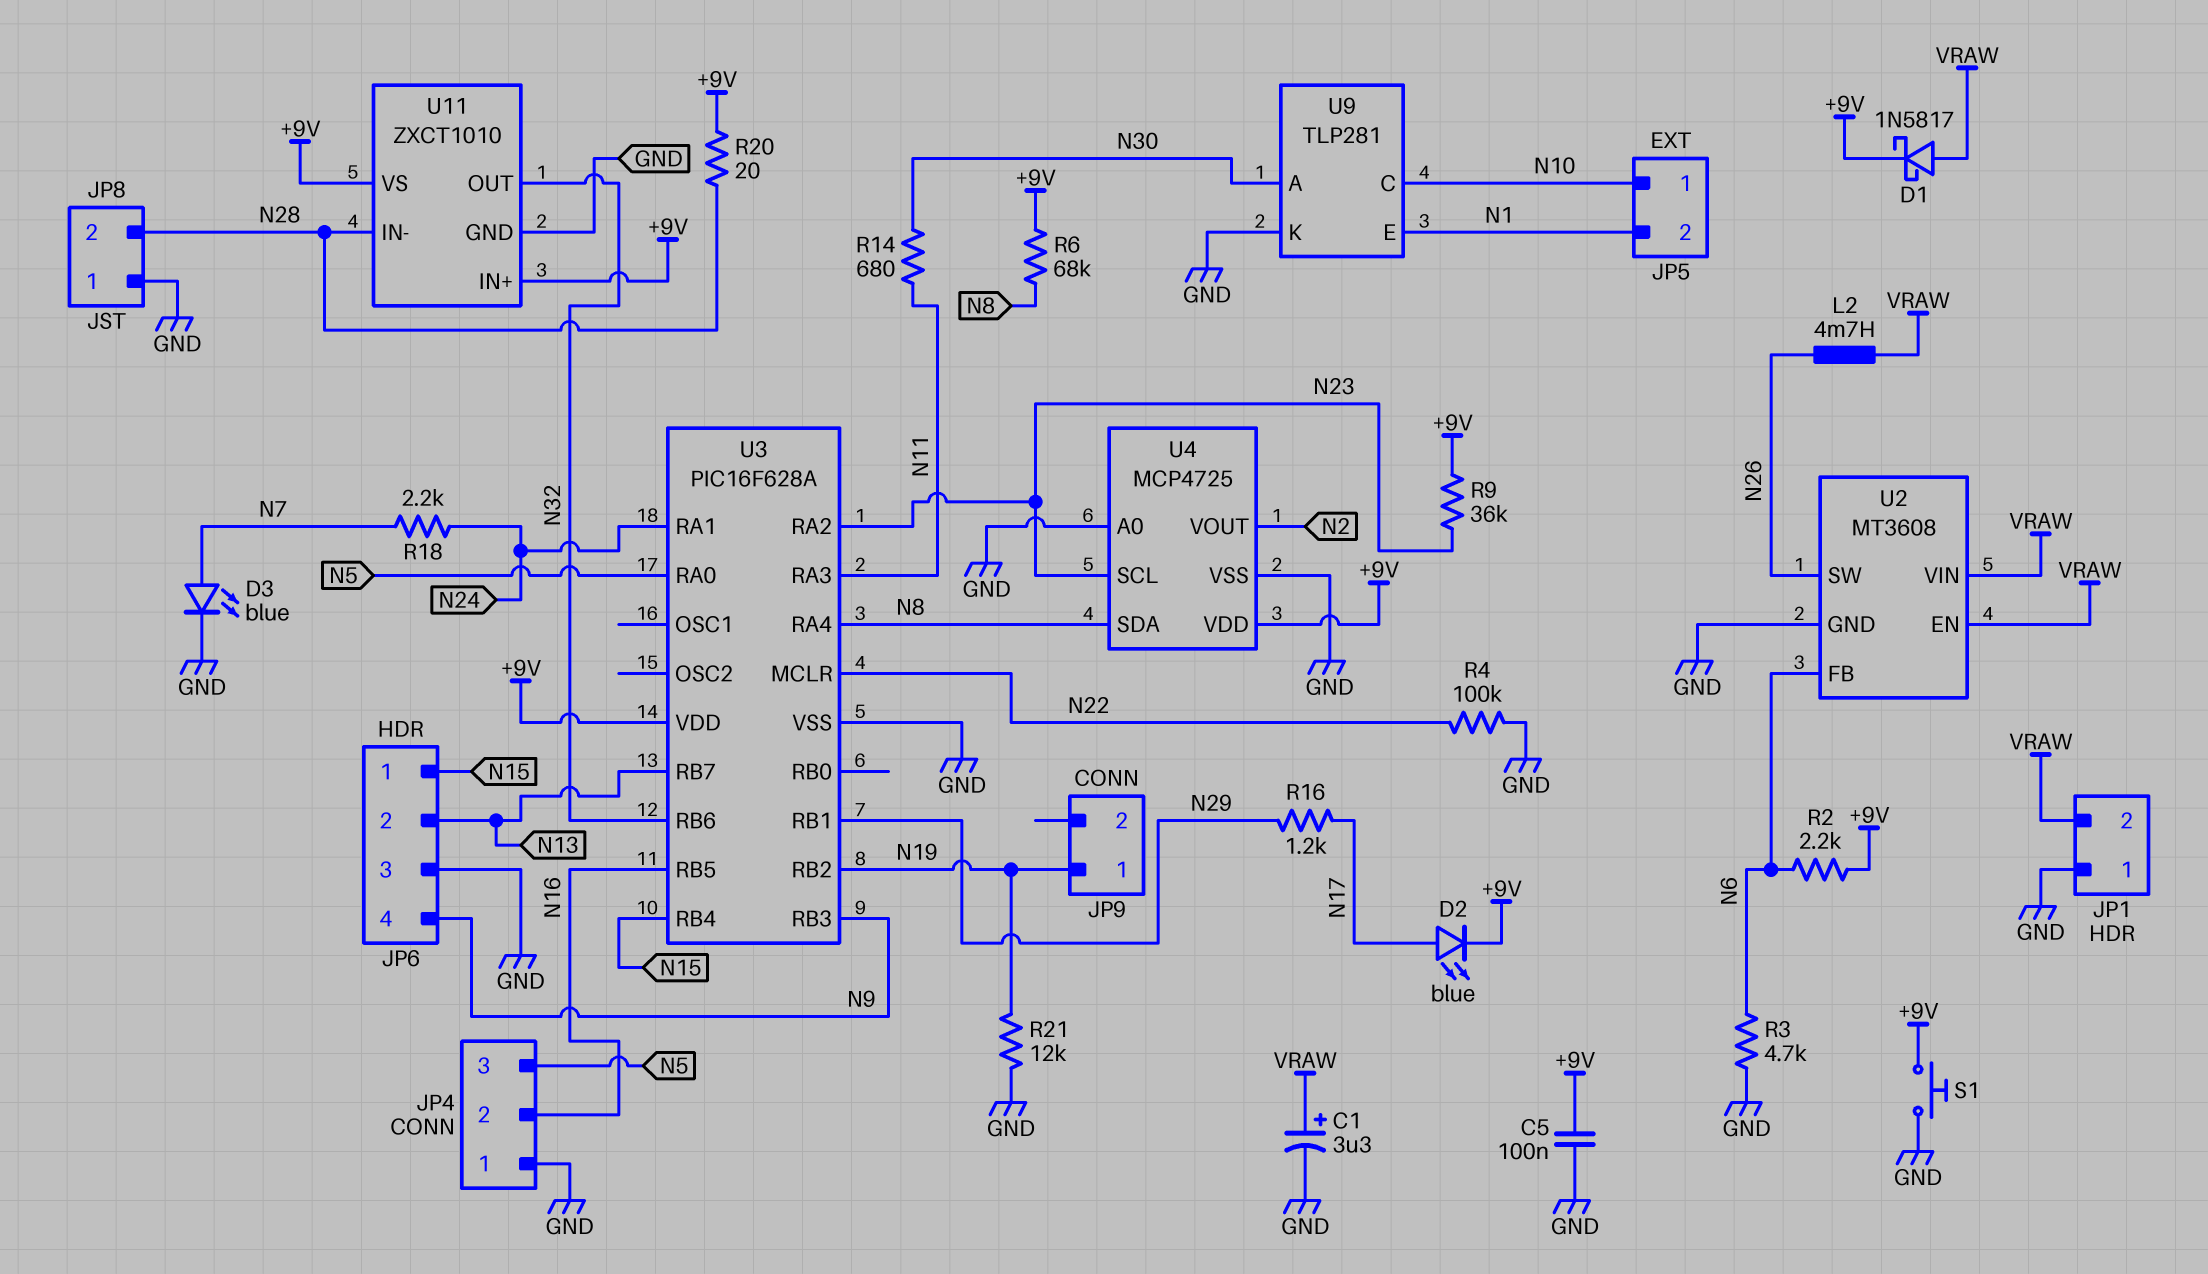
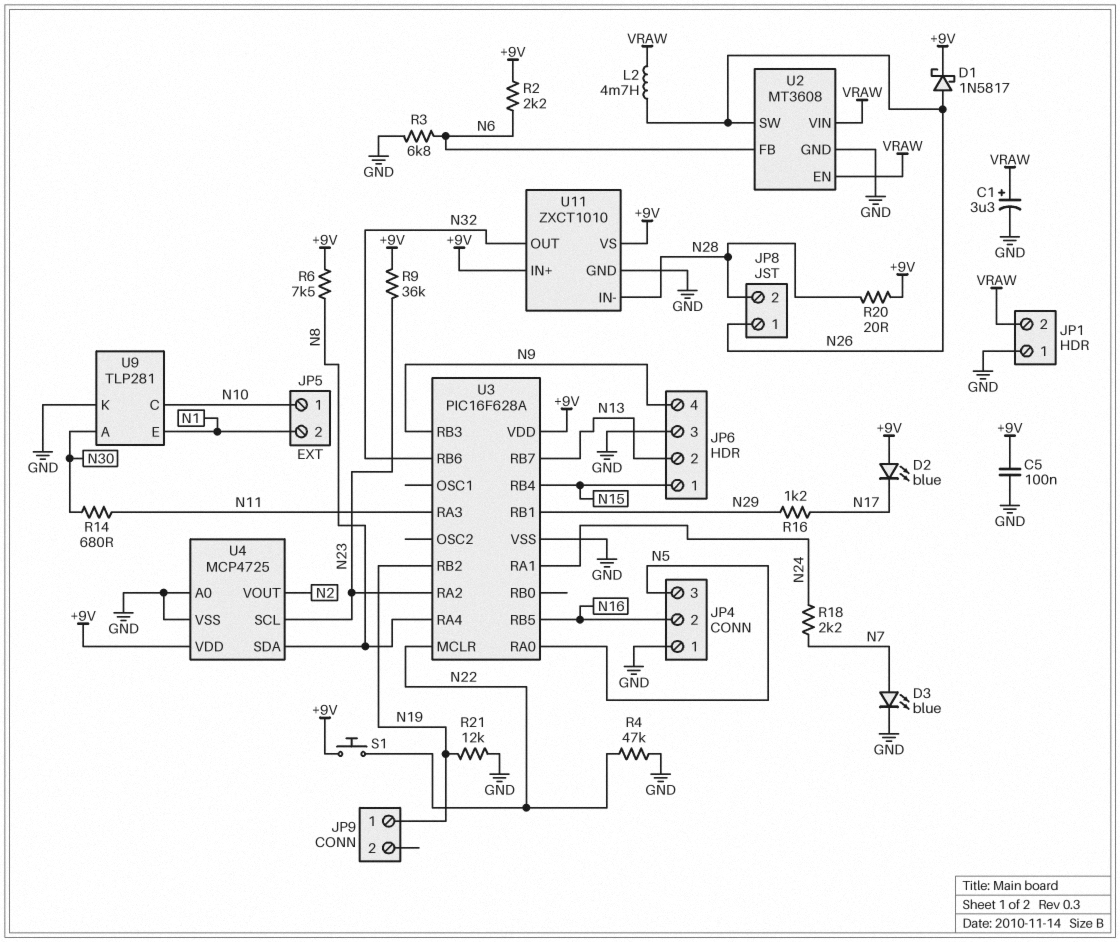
D1: schottky 1N5817 (A VRAW, K +9V) -> schottky 1N5817 (A N26, K +9V)
D2: LED blue (A N17, K +9V) -> LED blue (A +9V, K N17)
JP8 pin 1: GND -> N26
R3: 4.7k (GND, N6) -> 6.8k (GND, N6)
R4: 100k (GND, N22) -> 47k (GND, N22)
R6: 68k (+9V, N8) -> 7.5k (+9V, N8)
S1: button (+9V, GND) -> button (+9V, N22)

